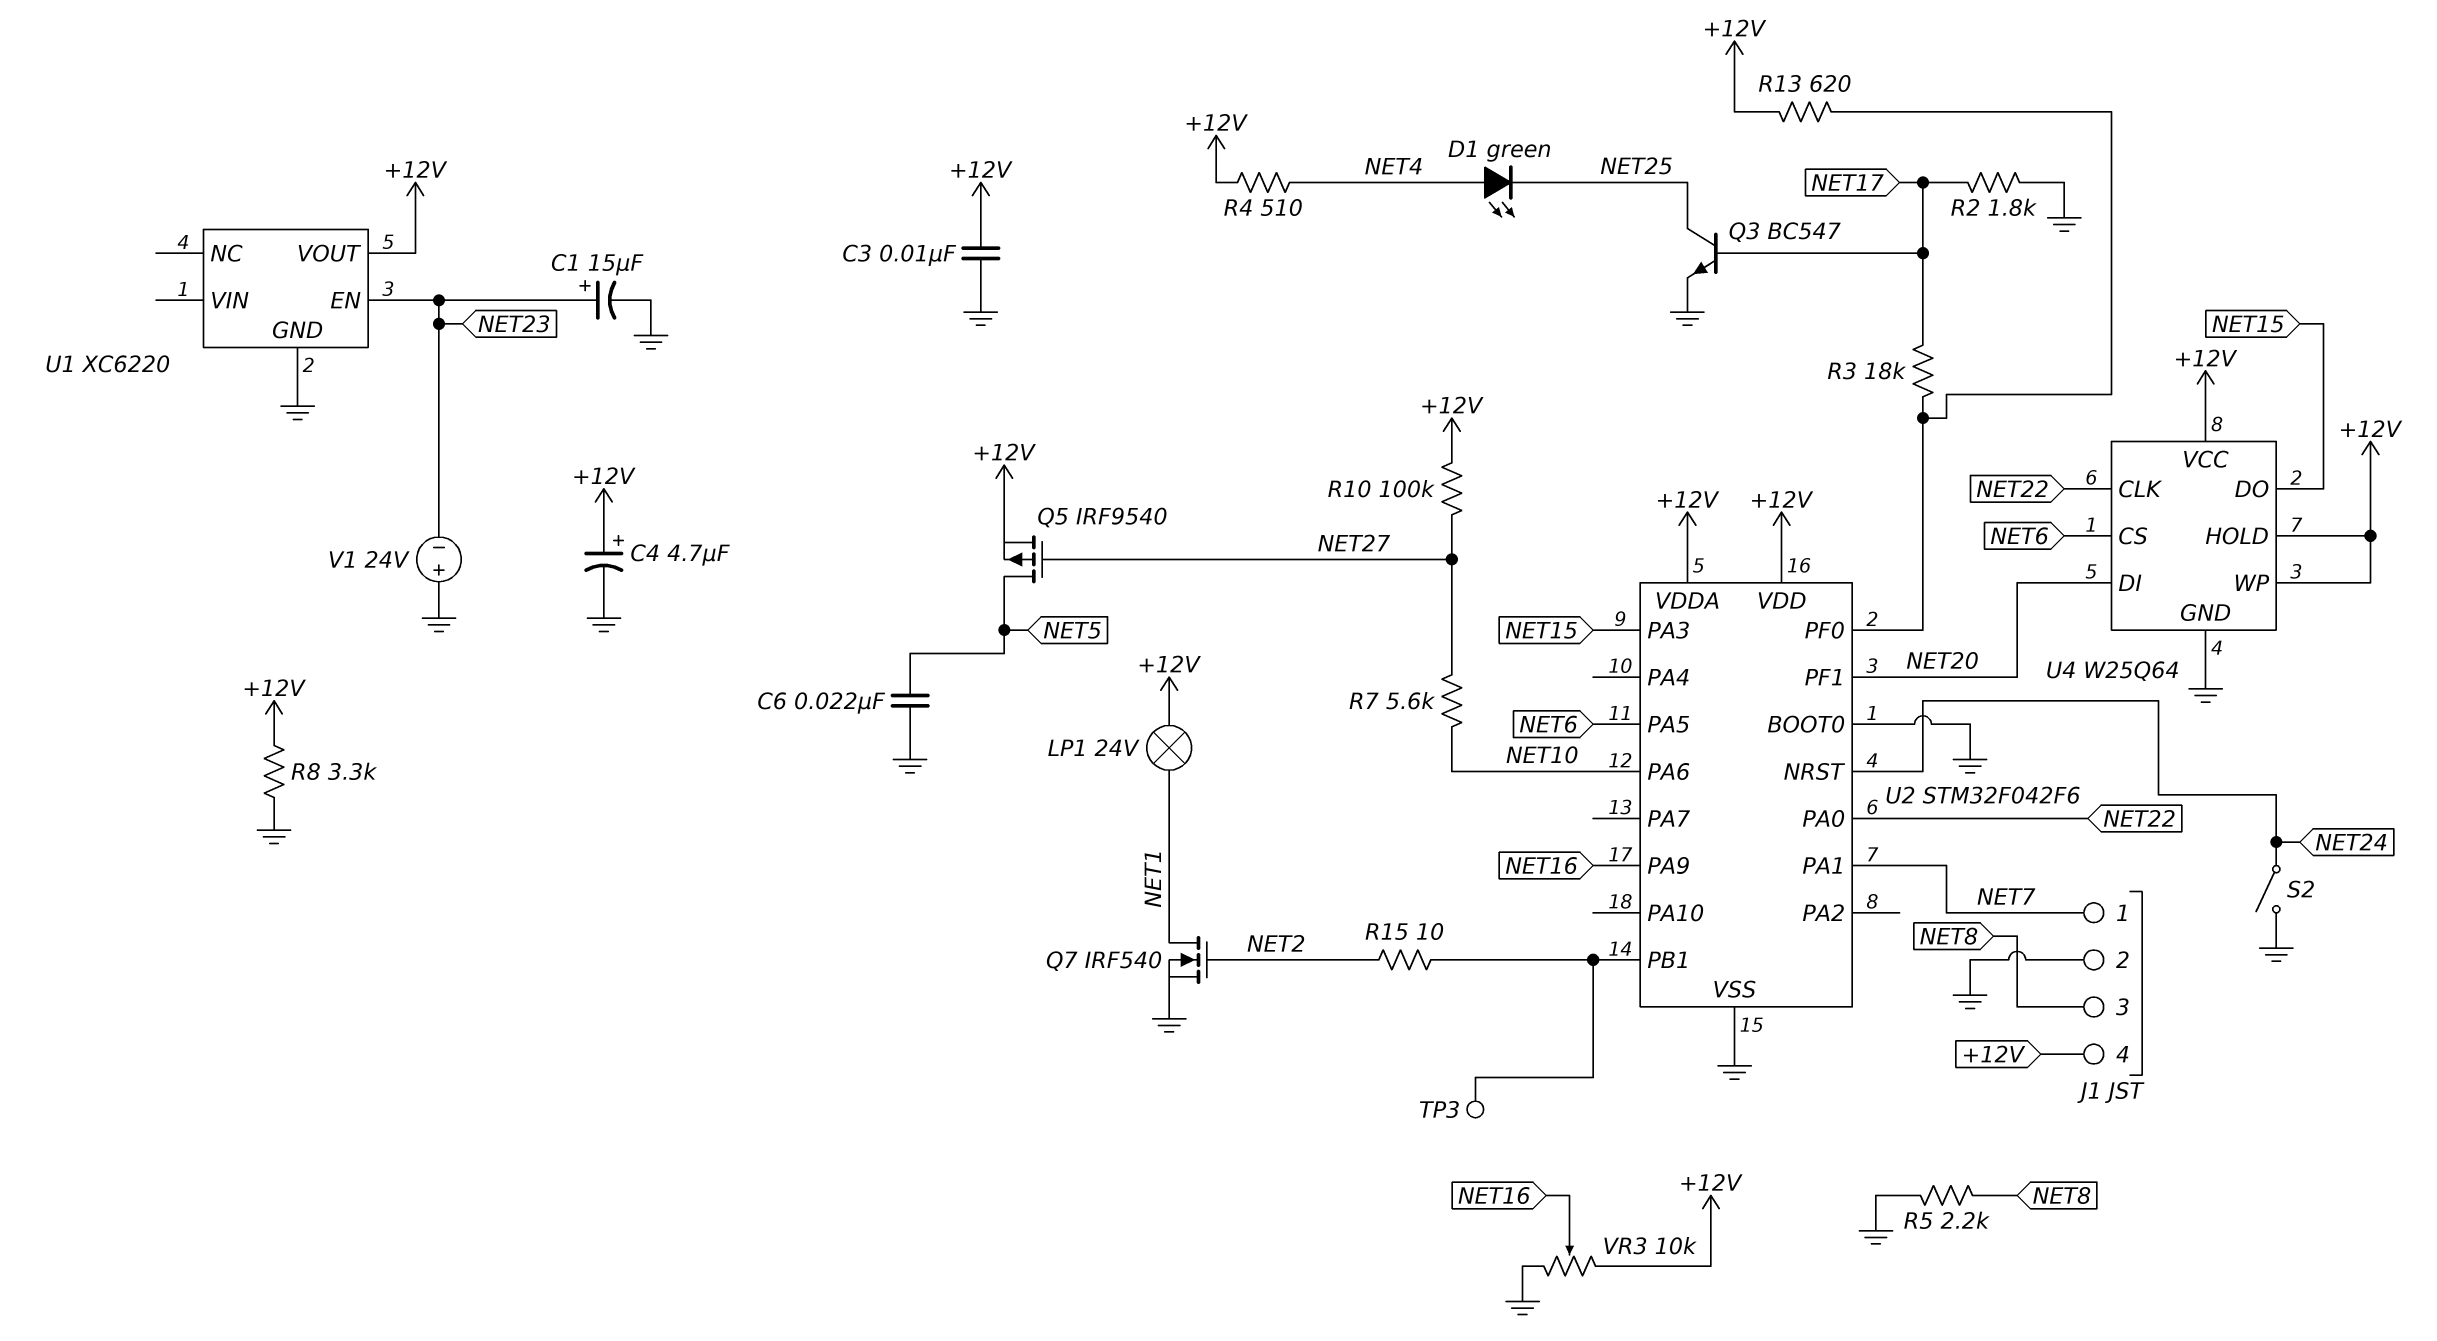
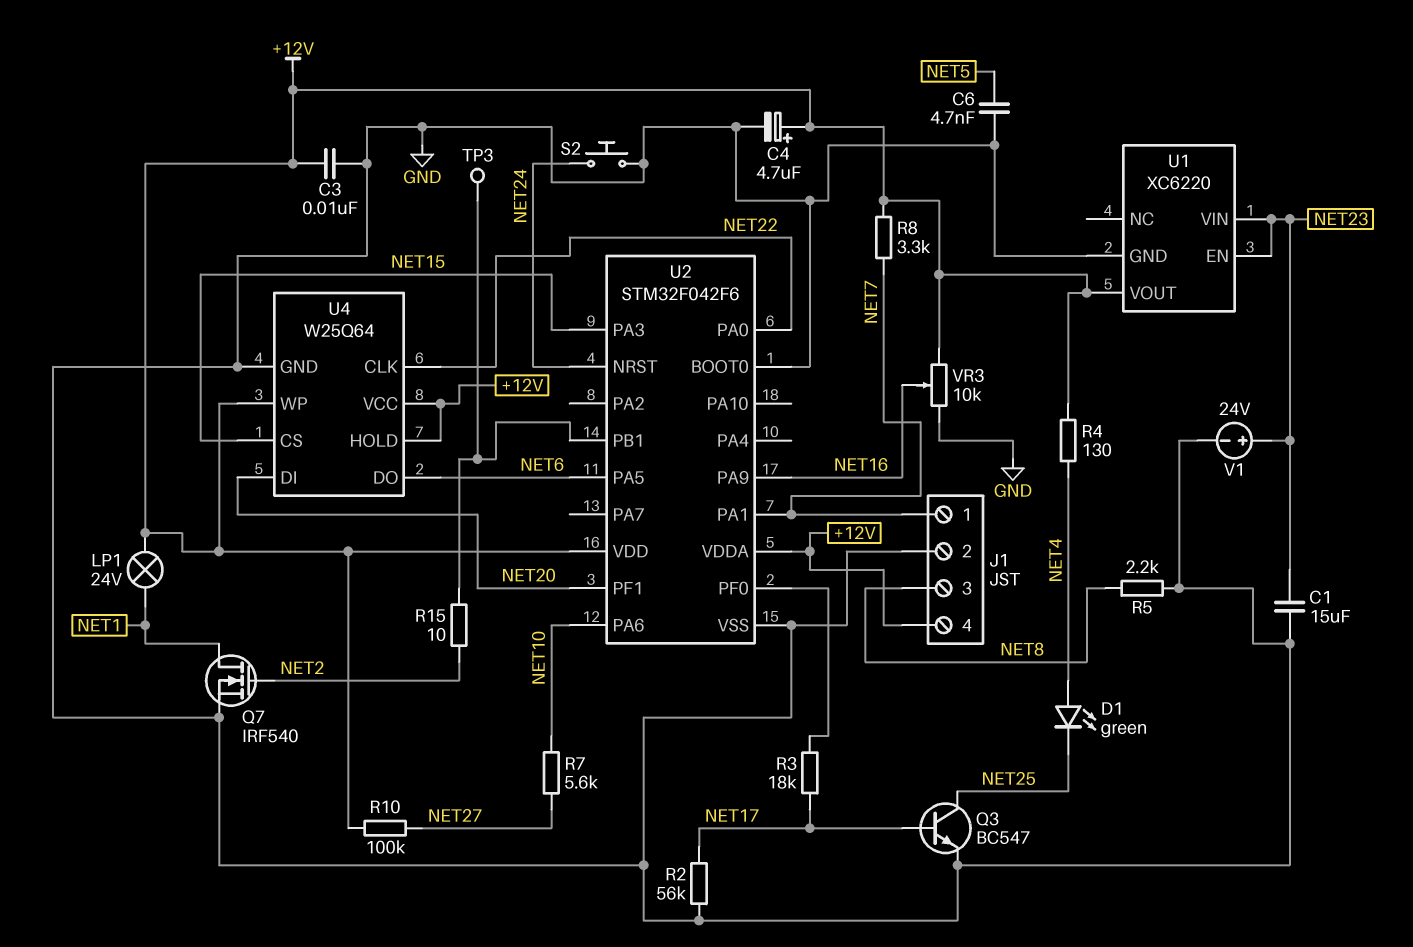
C1: 15uF (plus NET23, minus GND) -> 15uF (GND, NET23)
C6: 22nF (GND, NET5) -> 4.7nF (GND, NET5)
Q5: PMOS IRF9540 (G NET27, D NET5, S +12V) -> none
R2: 1.8k (GND, NET17) -> 56k (GND, NET17)
R4: 510 (+12V, NET4) -> 130 (+12V, NET4)
R8: 3.3k (+12V, GND) -> 3.3k (+12V, NET7)
R13: 620 (+12V, U2/PF0) -> none
S2: switch (GND, NET24) -> button (GND, NET24)
U1 pin VIN: none -> NET23
U4 pin CS: NET6 -> NET15
U4 pin DO: NET15 -> NET6
V1: 24V (plus GND, minus NET23) -> 24V (plus NET23, minus GND)

